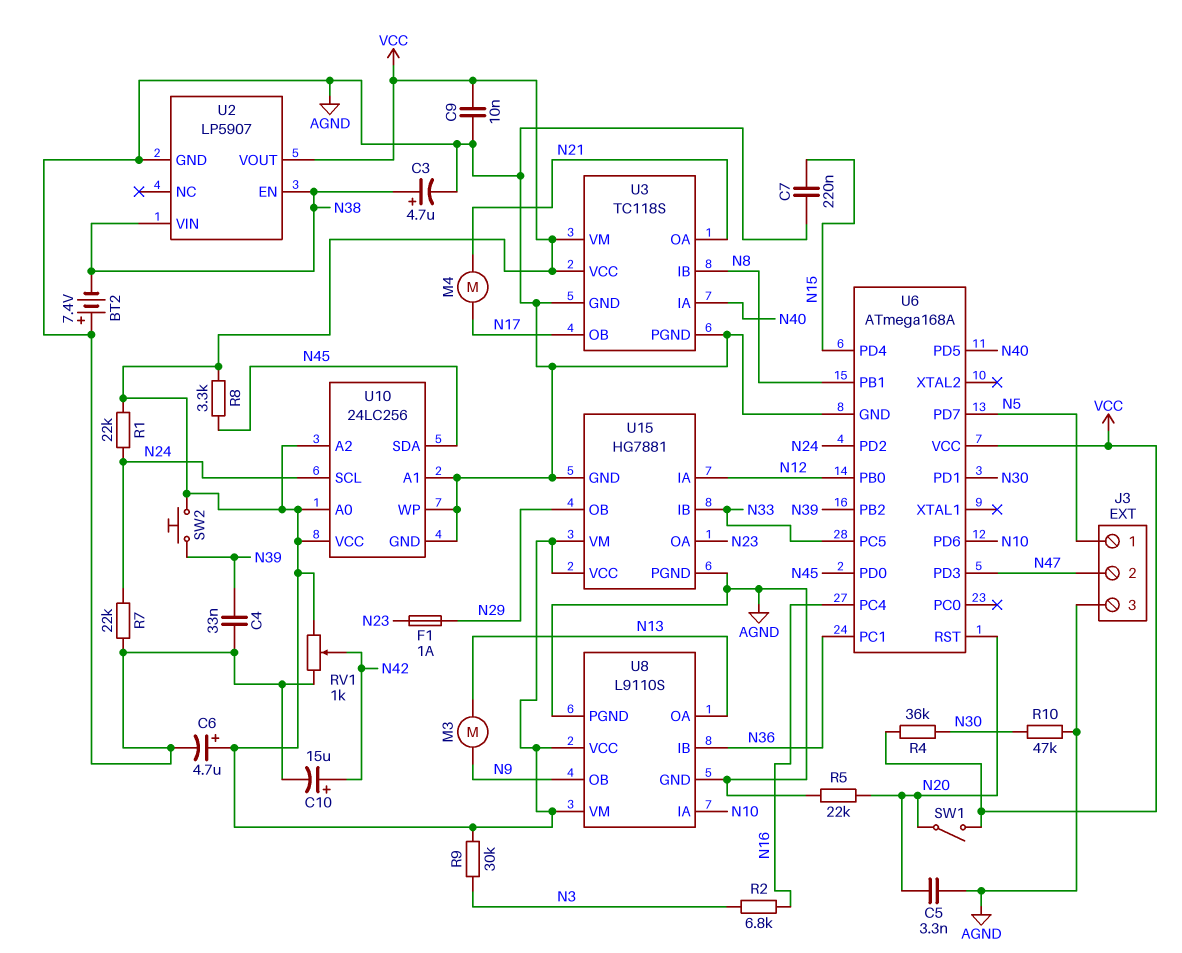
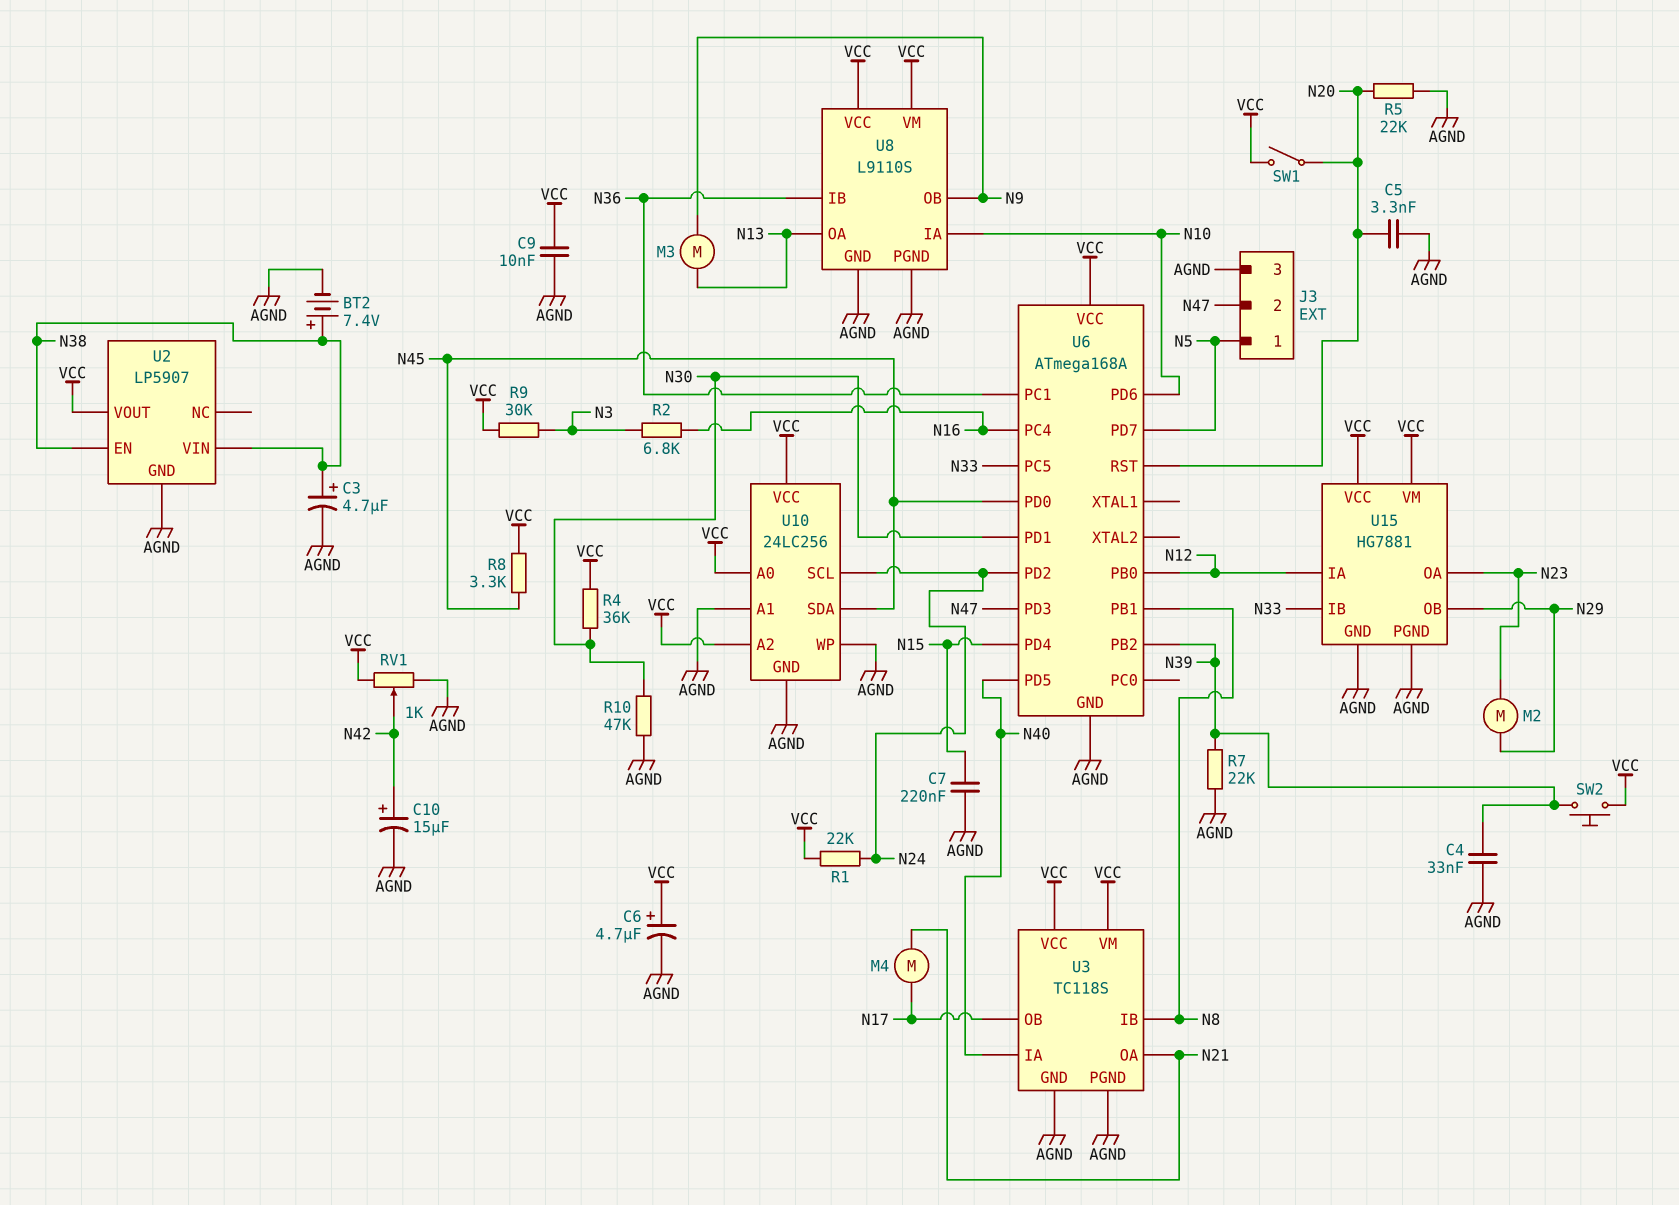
BT2: 7.4V (plus AGND, minus N38) -> 7.4V (plus N38, minus AGND)
F1: 1A (N23, N29) -> none
M2: none -> motor (N23, N29)
R7: 22k (AGND, N24) -> 22k (AGND, N39)

